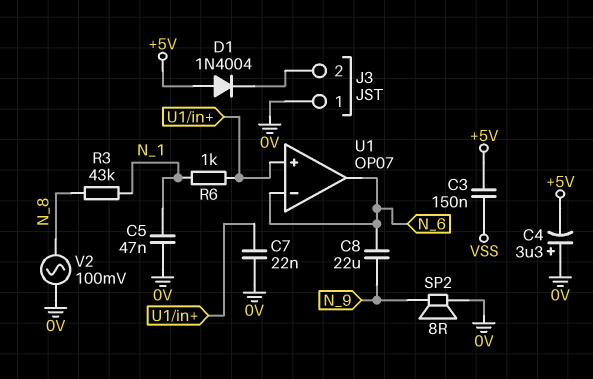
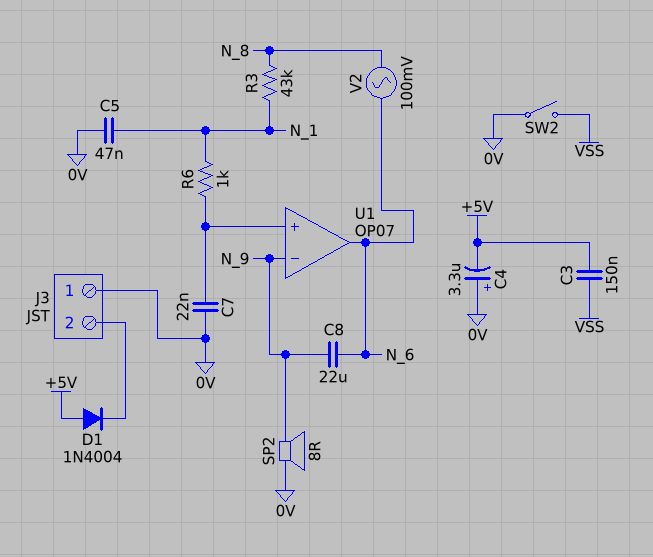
SW2: none -> switch (0V, VSS)
U1 pin in-: N_6 -> N_9
V2: AC 100mV (0V, N_8) -> AC 100mV (N_6, N_8)

